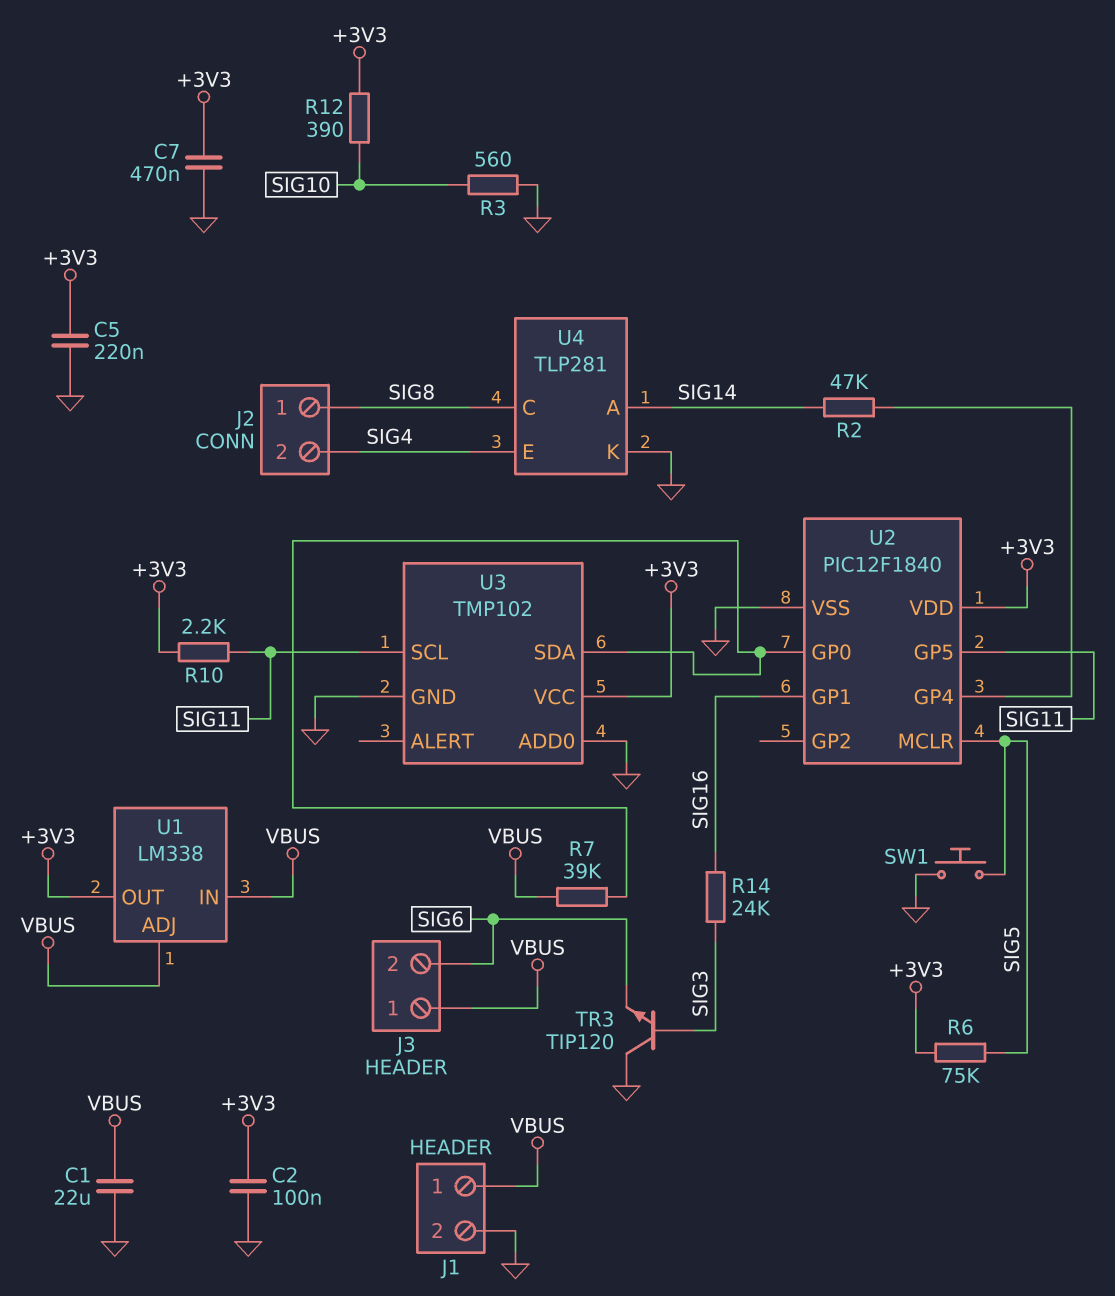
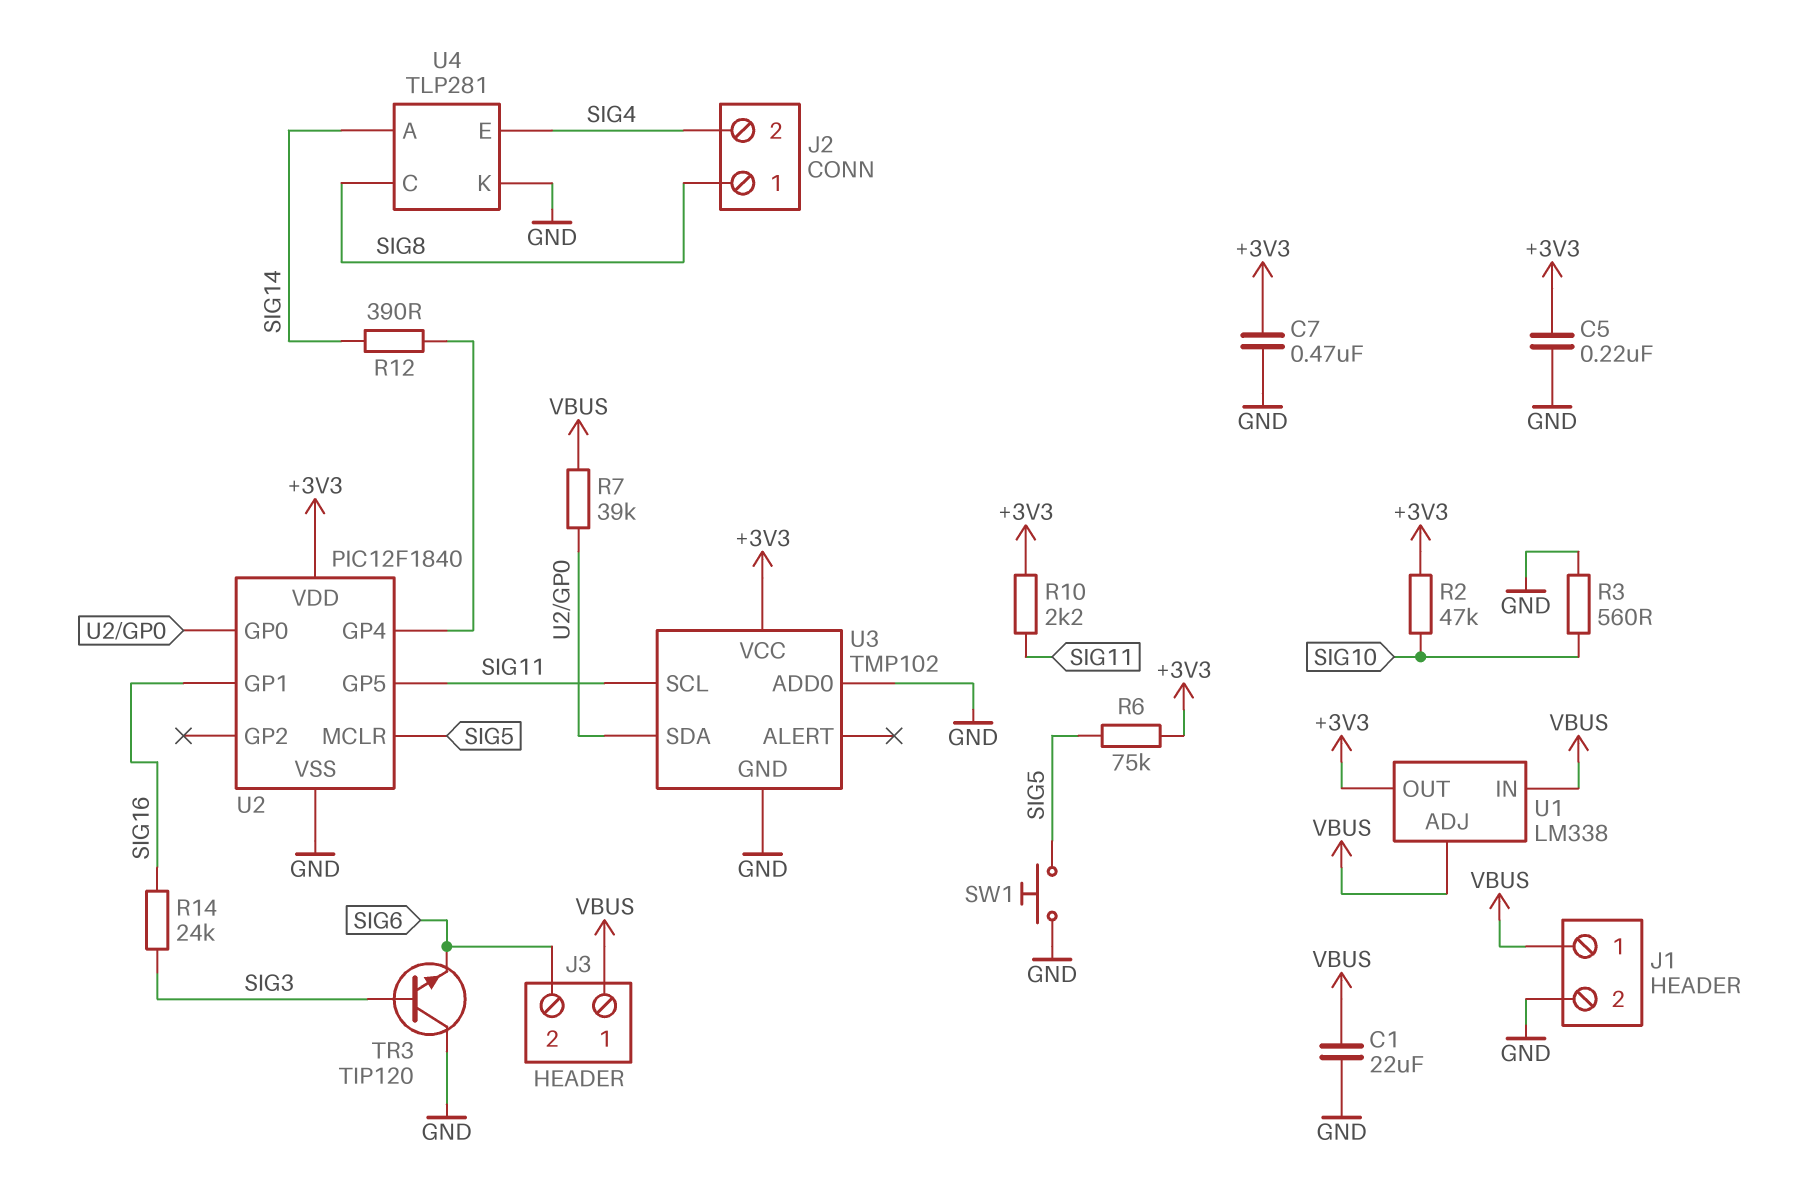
C2: 100nF (+3V3, GND) -> none
R2: 47k (SIG14, U2/GP4) -> 47k (+3V3, SIG10)
R12: 390 (+3V3, SIG10) -> 390 (SIG14, U2/GP4)

